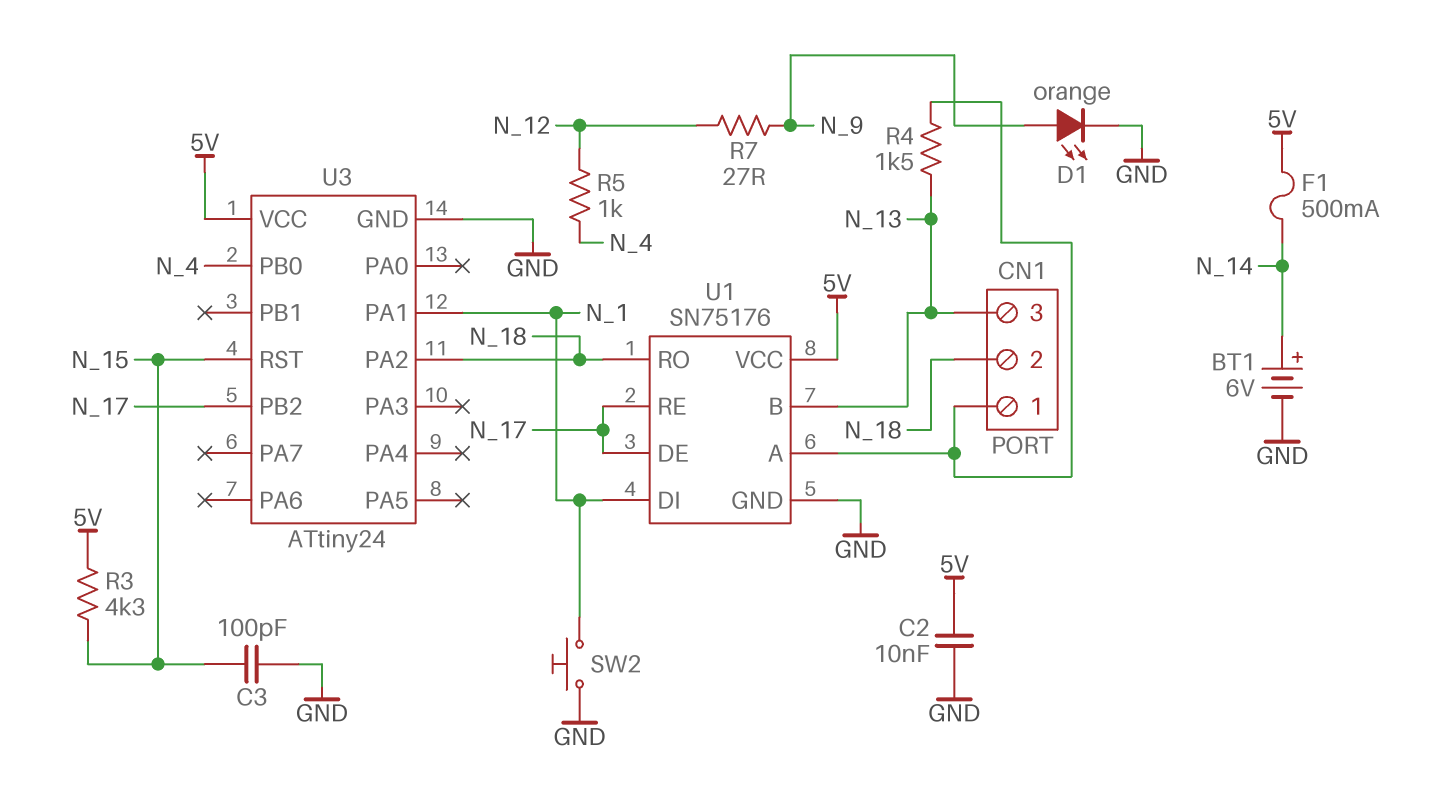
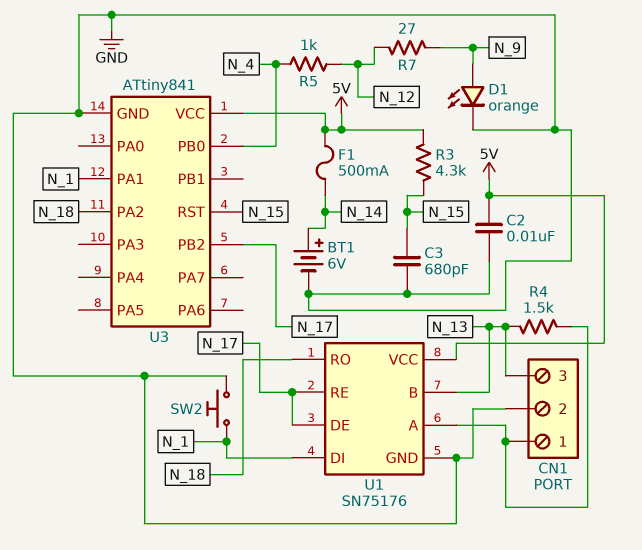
C3: 100pF (GND, N_15) -> 680pF (GND, N_15)
CN1 pin 2: N_18 -> GND
U3: ATtiny24 -> ATtiny841

